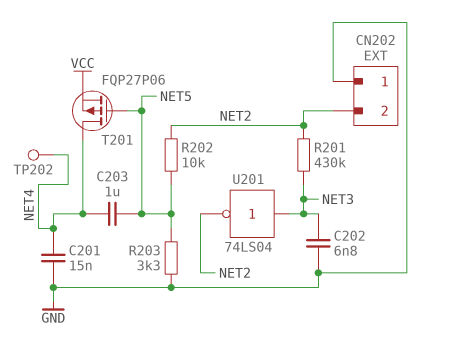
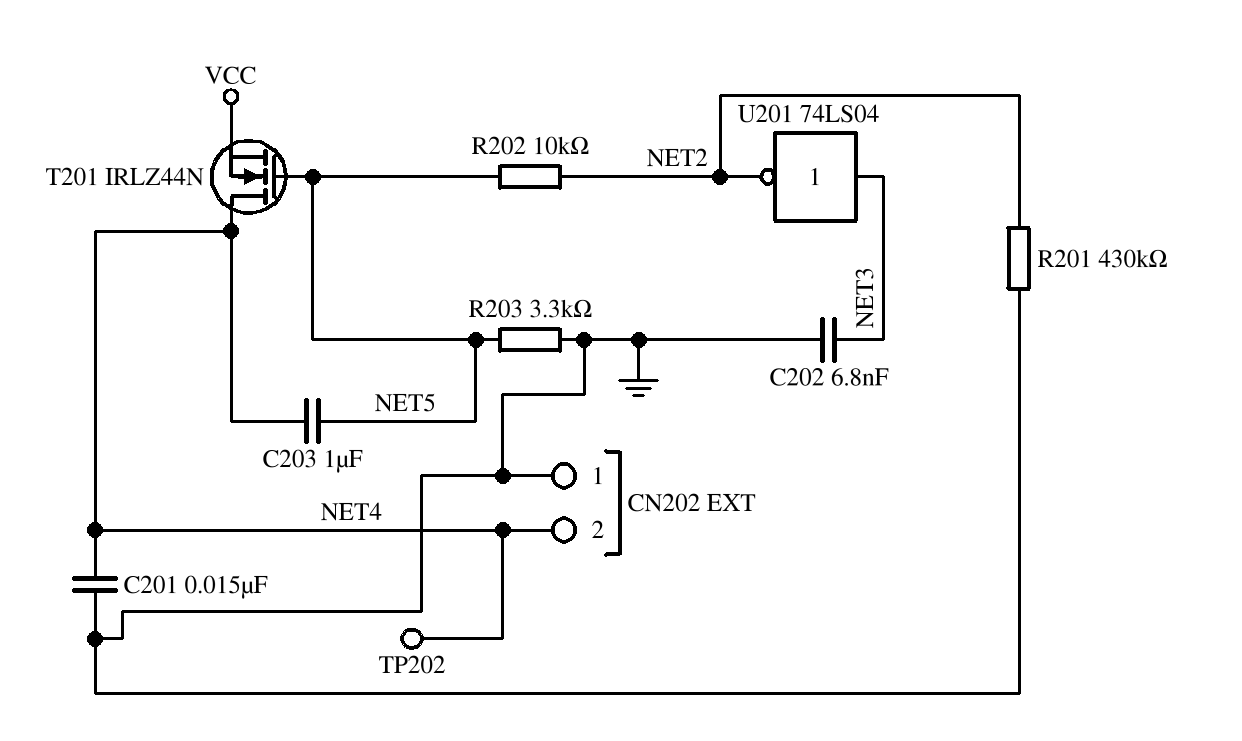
CN202 pin 2: NET2 -> NET4
R201: 430k (NET2, NET3) -> 430k (GND, NET2)
T201: PMOS FQP27P06 (G NET5, D NET4, S VCC) -> NMOS IRLZ44N (G NET5, D NET4, S VCC)

